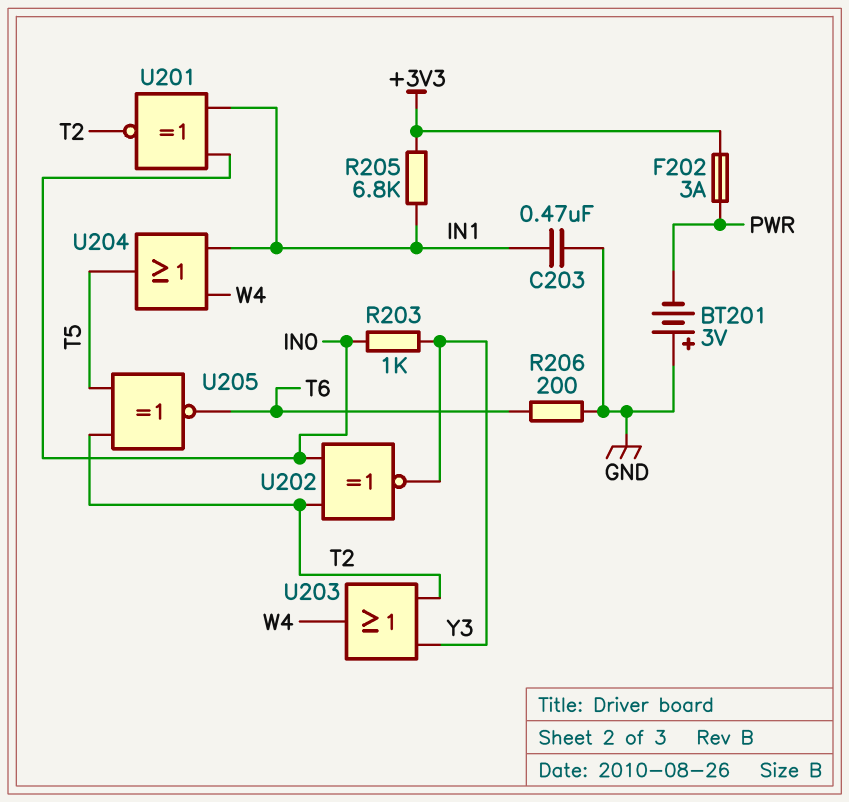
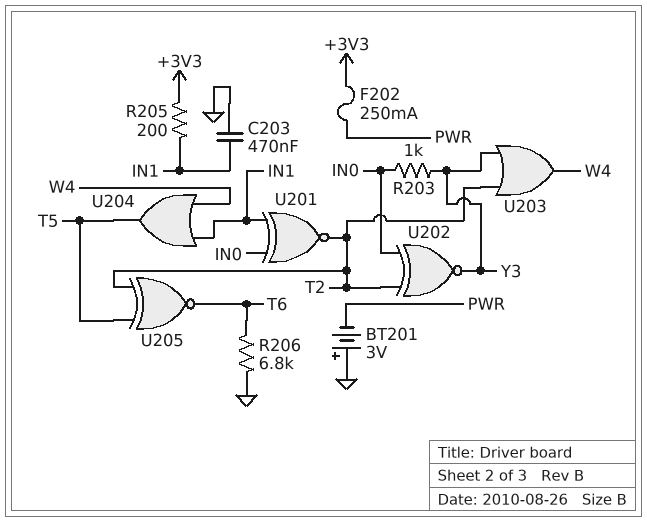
F202: 3A (+3V3, PWR) -> 250mA (+3V3, PWR)
R205: 6.8k (+3V3, IN1) -> 200 (+3V3, IN1)
R206: 200 (GND, T6) -> 6.8k (GND, T6)

